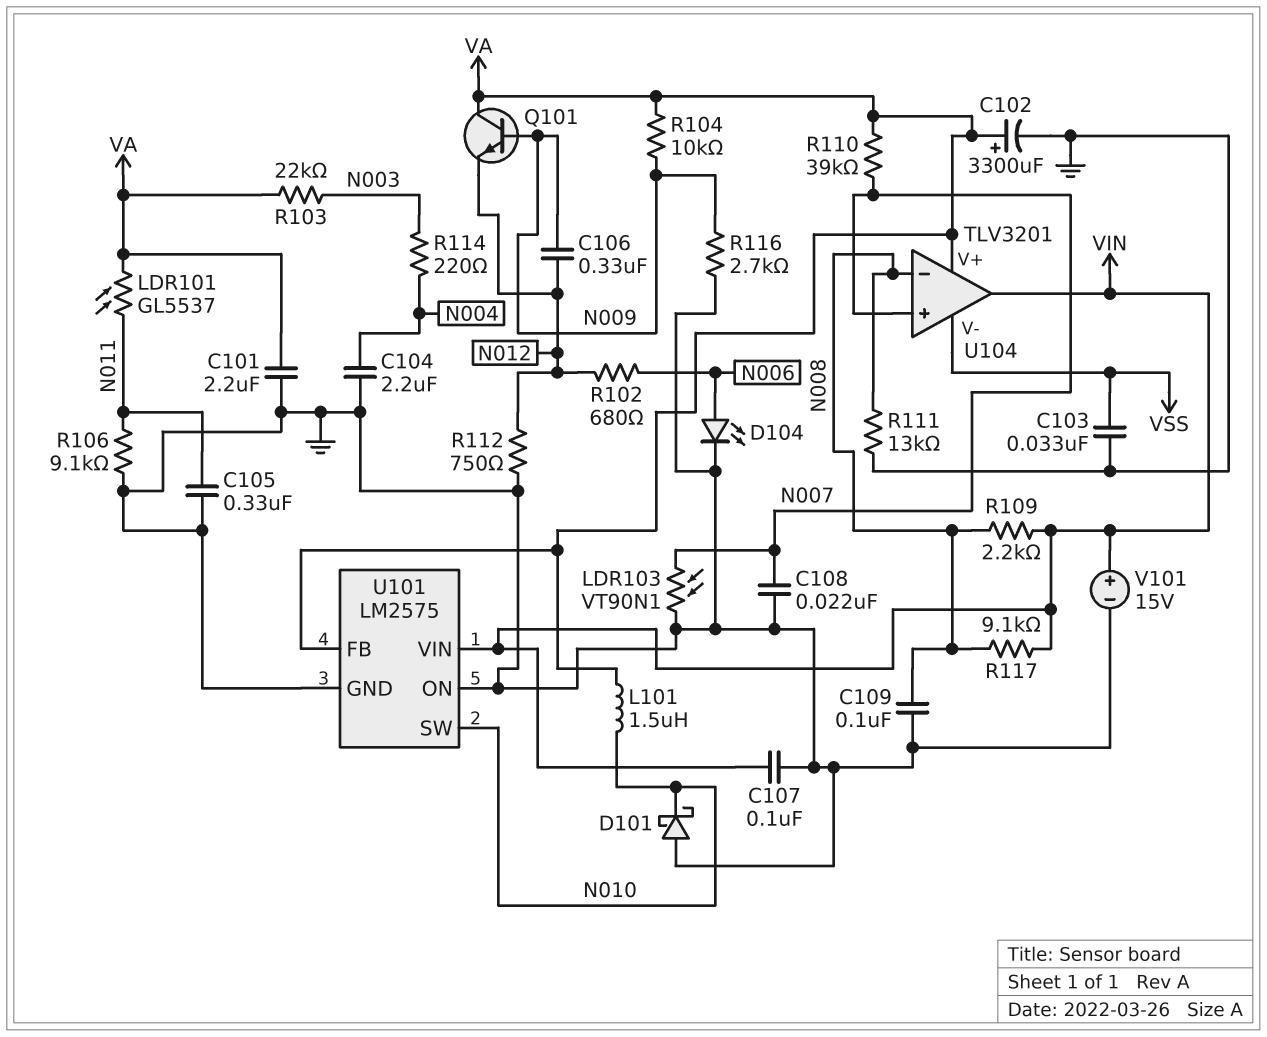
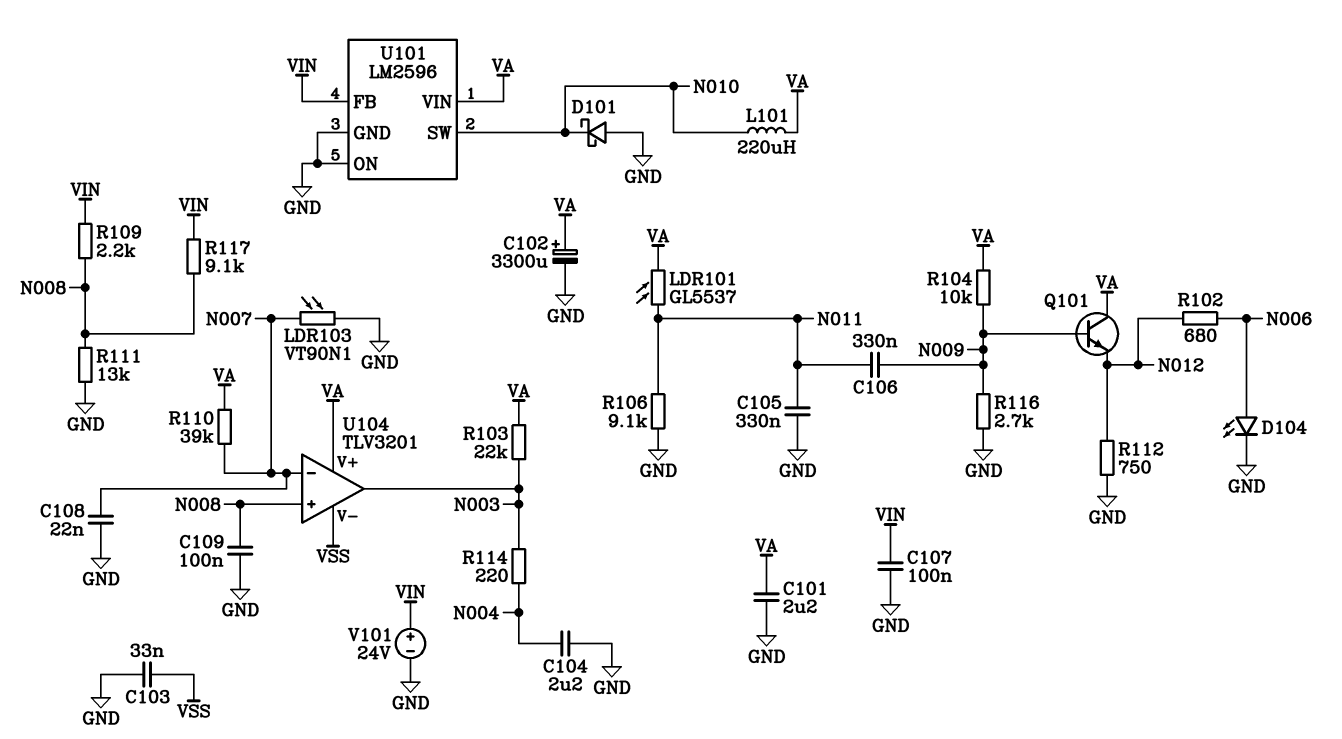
C106: 330nF (N009, N012) -> 330nF (N009, N011)
L101: 1.5uH (N010, VA) -> 220uH (N010, VA)
U101: LM2575 -> LM2596
U101 pin FB: VA -> VIN
U101 pin VIN: VIN -> VA
U104 pin in+: N007 -> N008
U104 pin in-: N008 -> N007
U104 pin out: VIN -> N003
V101: 15V (plus VIN, minus GND) -> 24V (plus VIN, minus GND)

